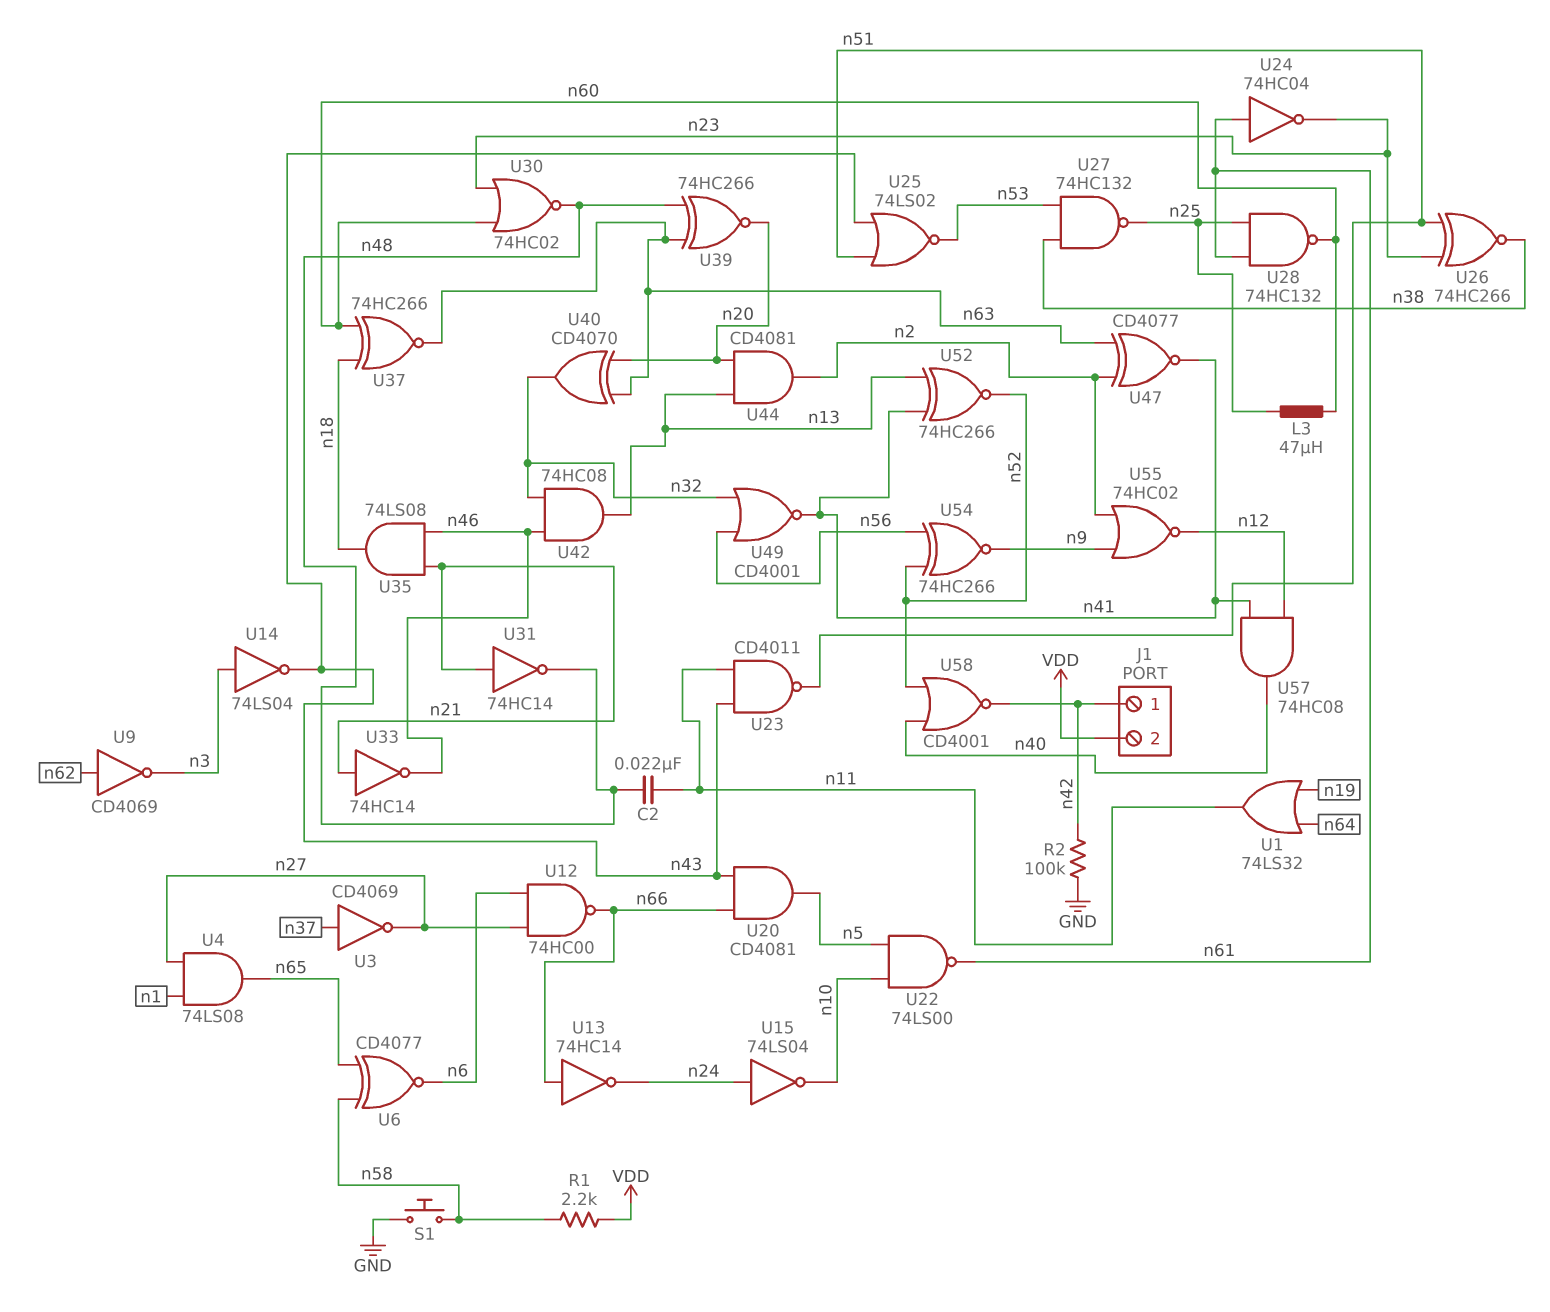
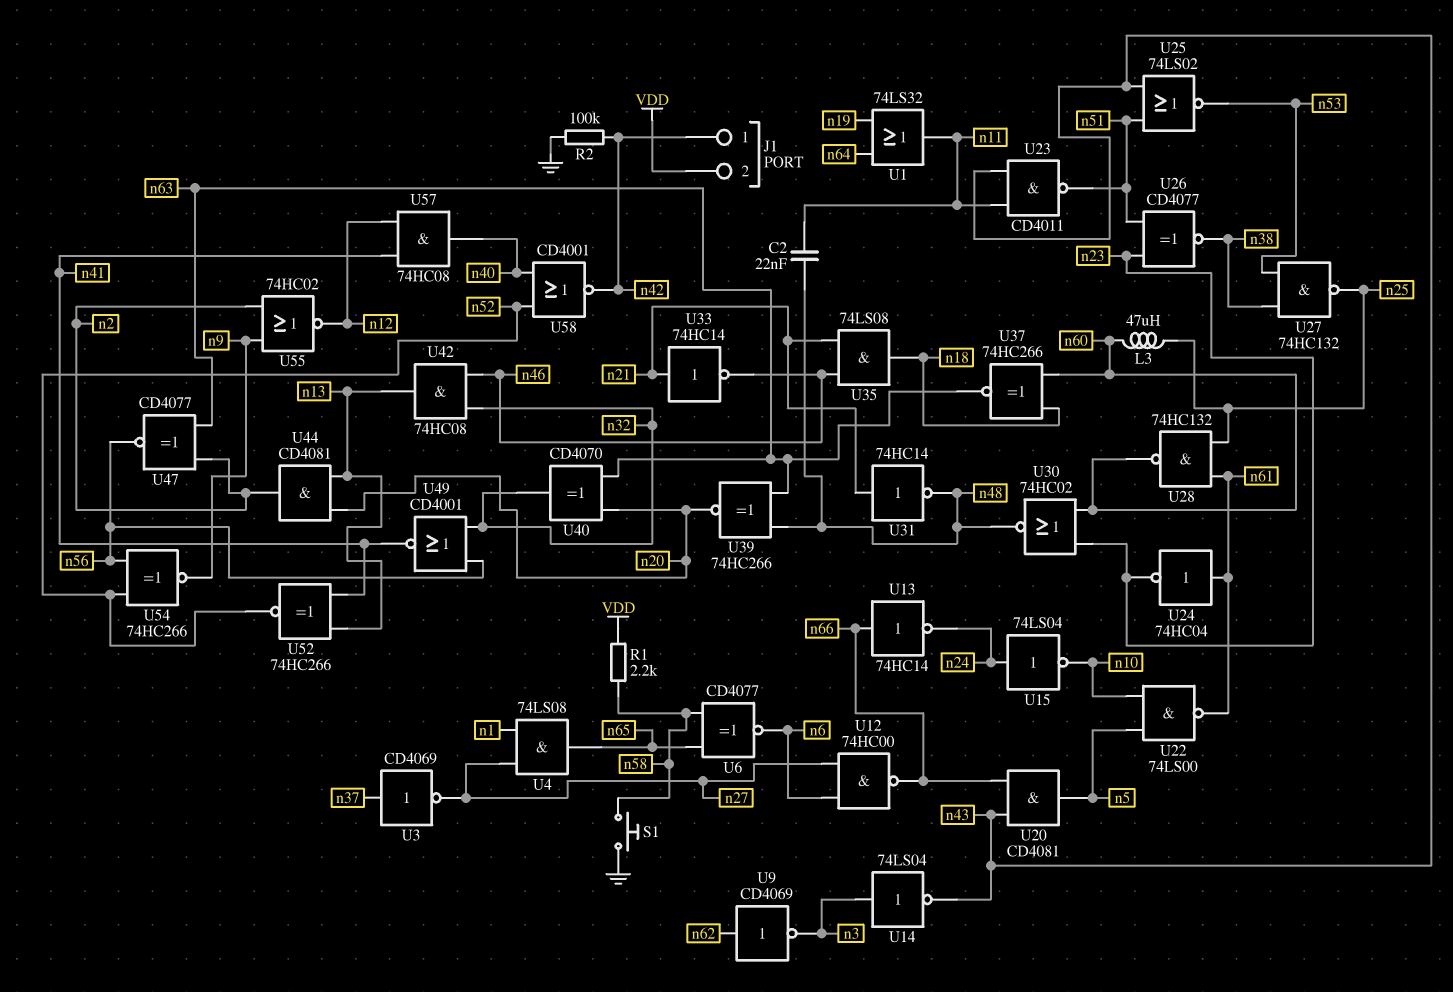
U26: XNOR 74HC266 (in n23, in n51, out n38) -> XNOR CD4077 (in n23, in n51, out n38)
U47: XNOR CD4077 (in n2, in n63, out n41) -> XNOR CD4077 (in n2, in n63, out n56)

